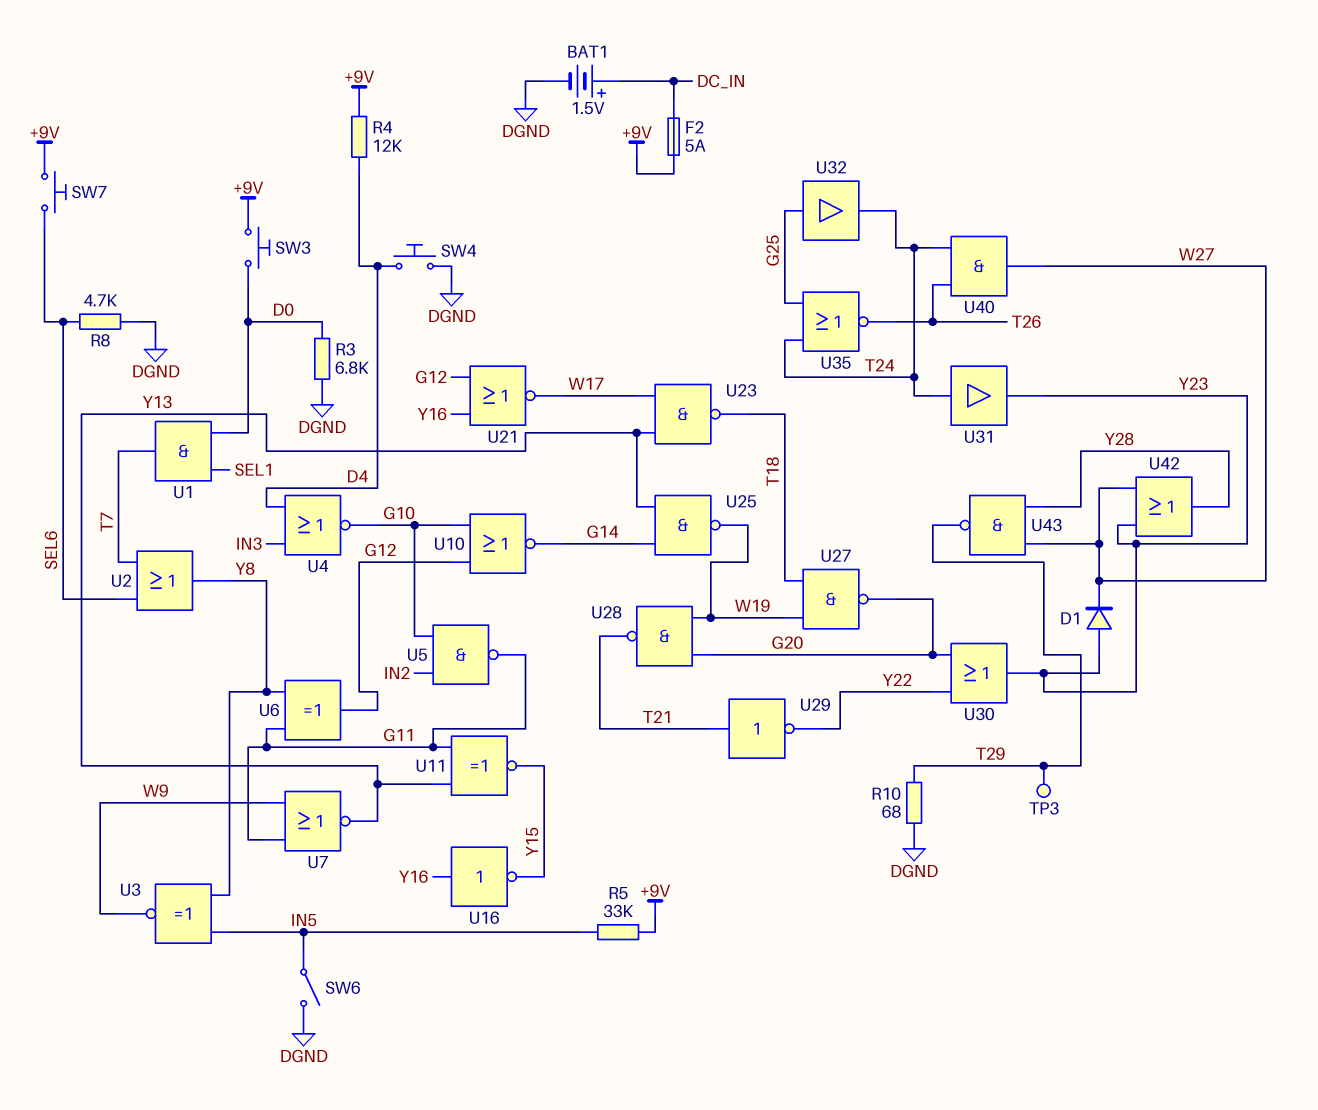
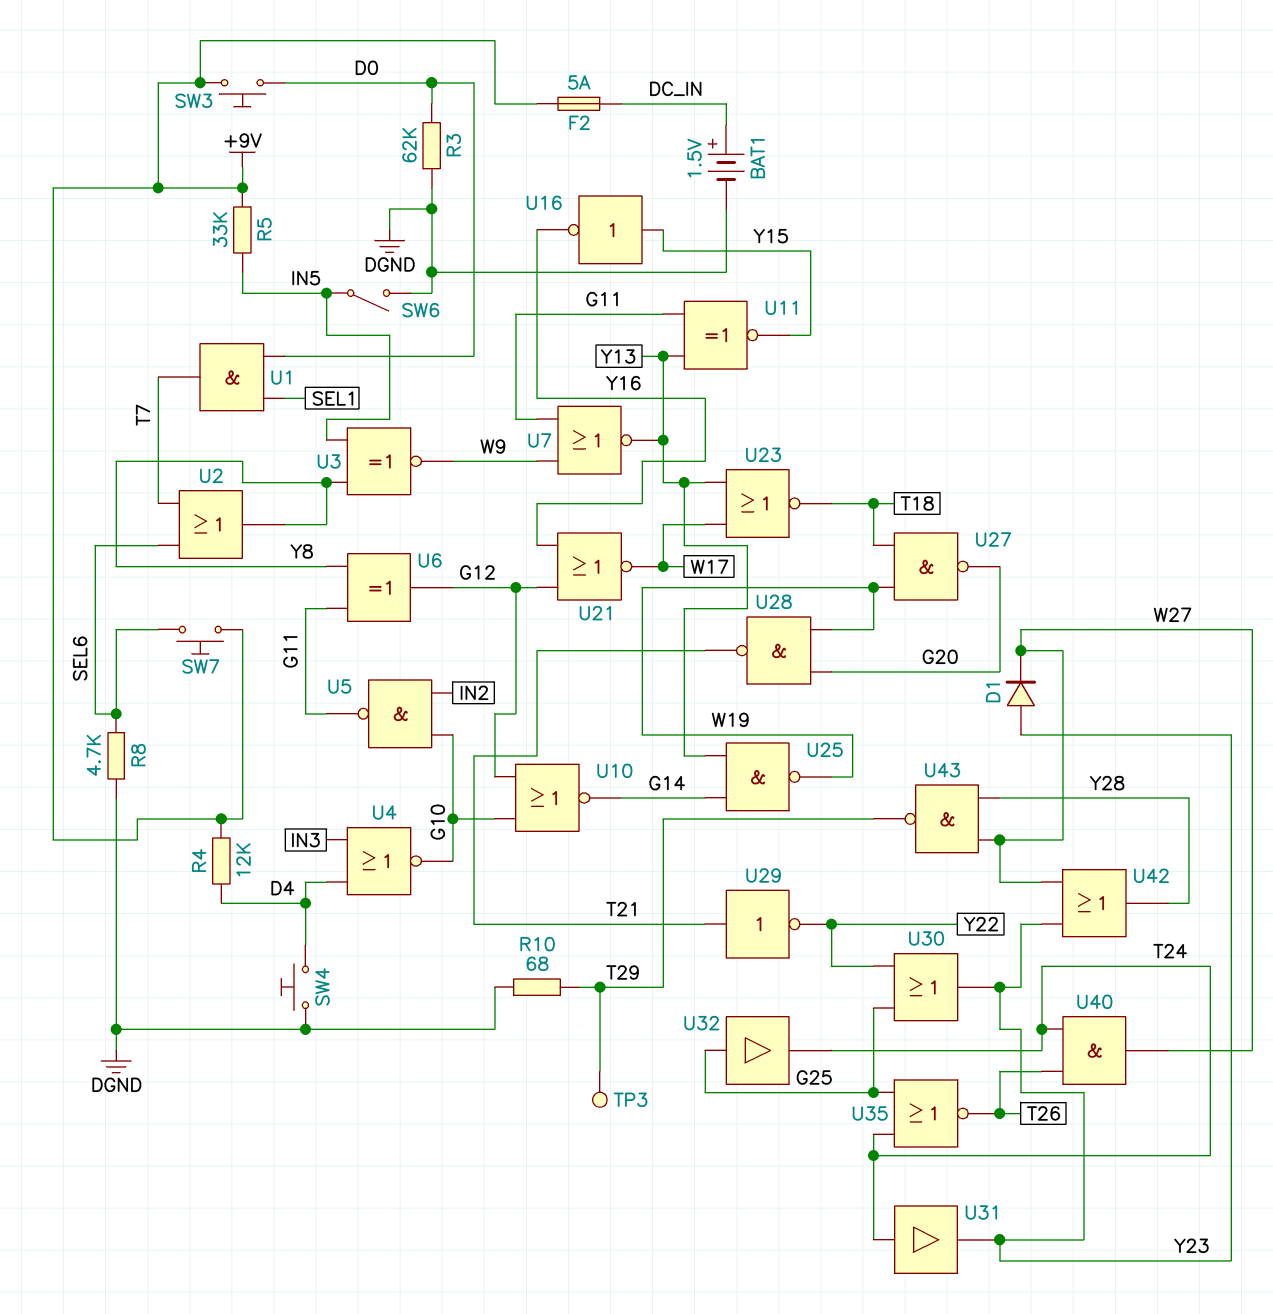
R3: 6.8k (D0, DGND) -> 62k (D0, DGND)
U16: NOT (in Y16, out Y15) -> NOT (in Y15, out Y16)
U23: NAND (in W17, in Y13, out T18) -> NOR (in W17, in Y13, out T18)
U30: OR (in G20, in Y22, out Y23) -> OR (in G25, in Y22, out Y23)

